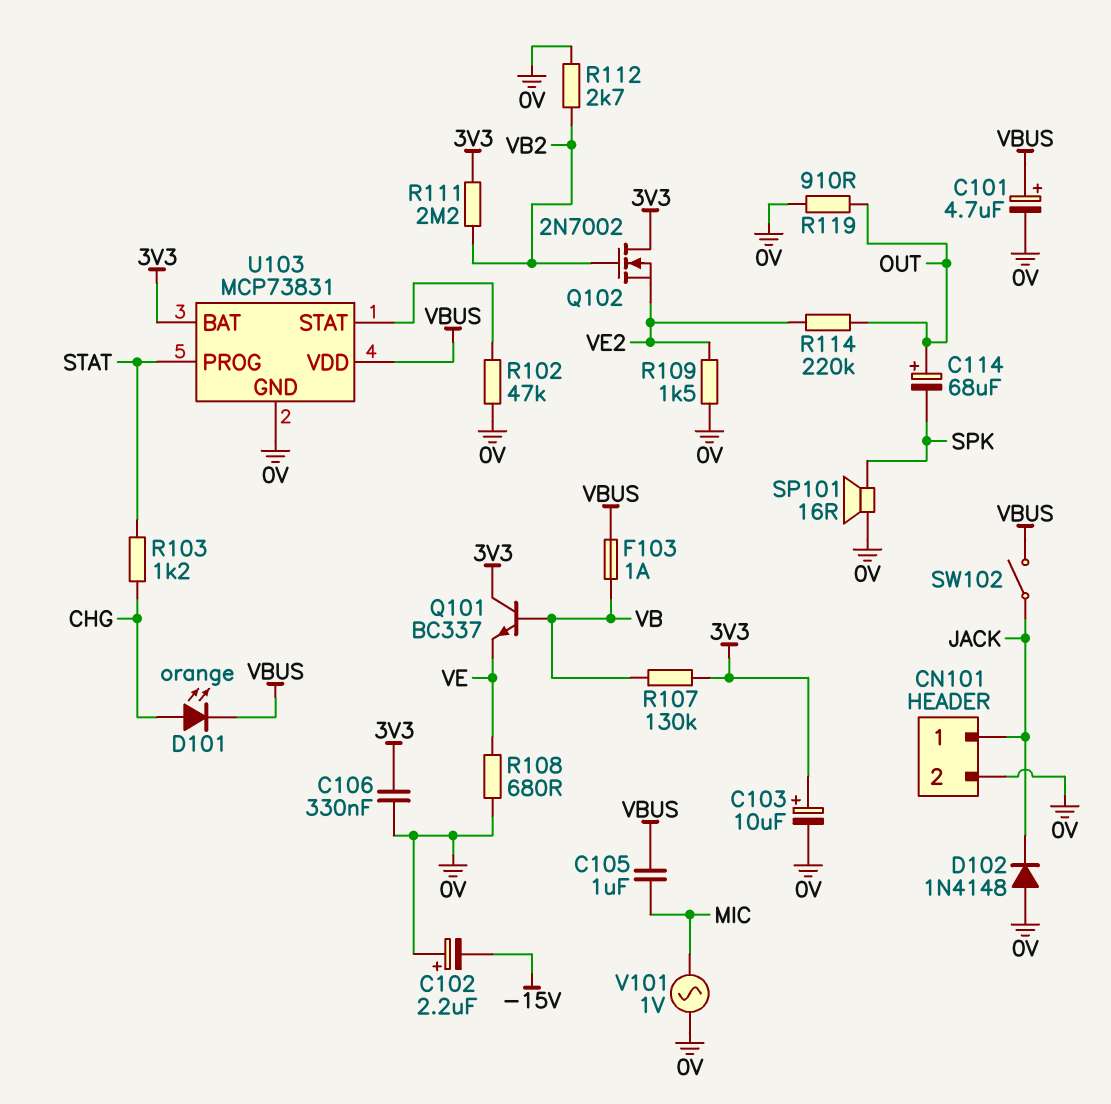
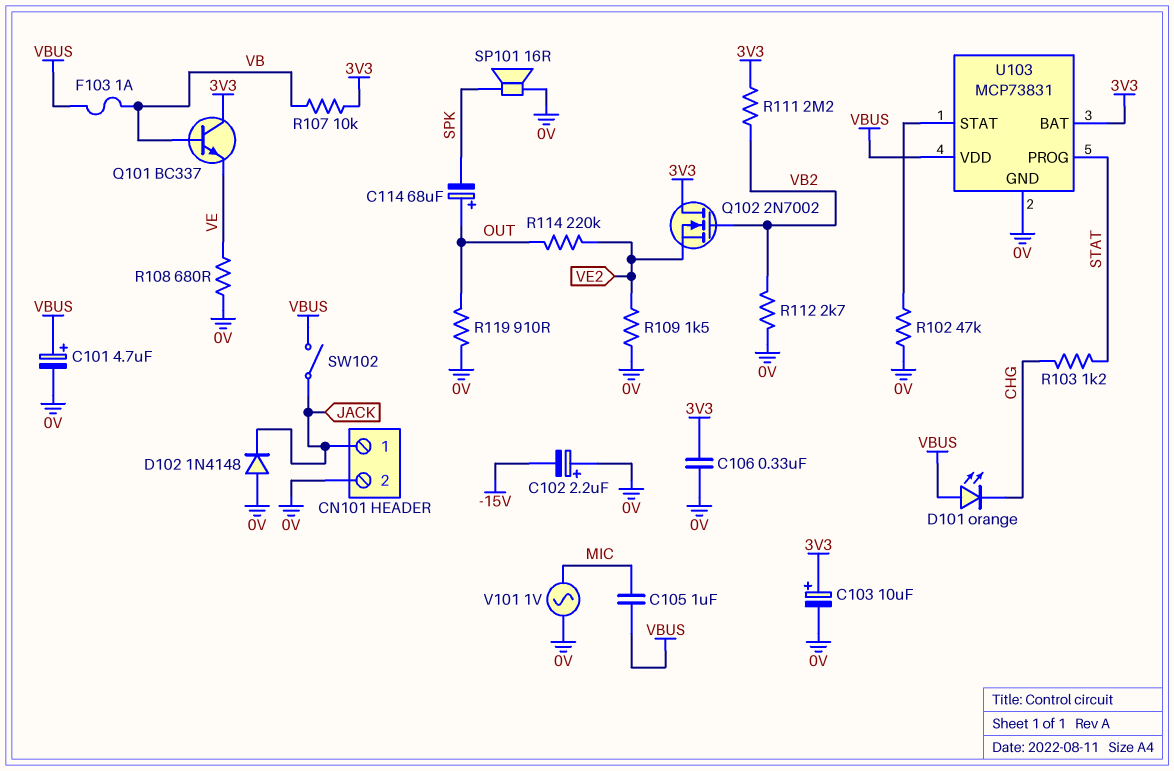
D101: LED orange (A CHG, K VBUS) -> LED orange (A VBUS, K CHG)
R107: 130k (3V3, VB) -> 10k (3V3, VB)

